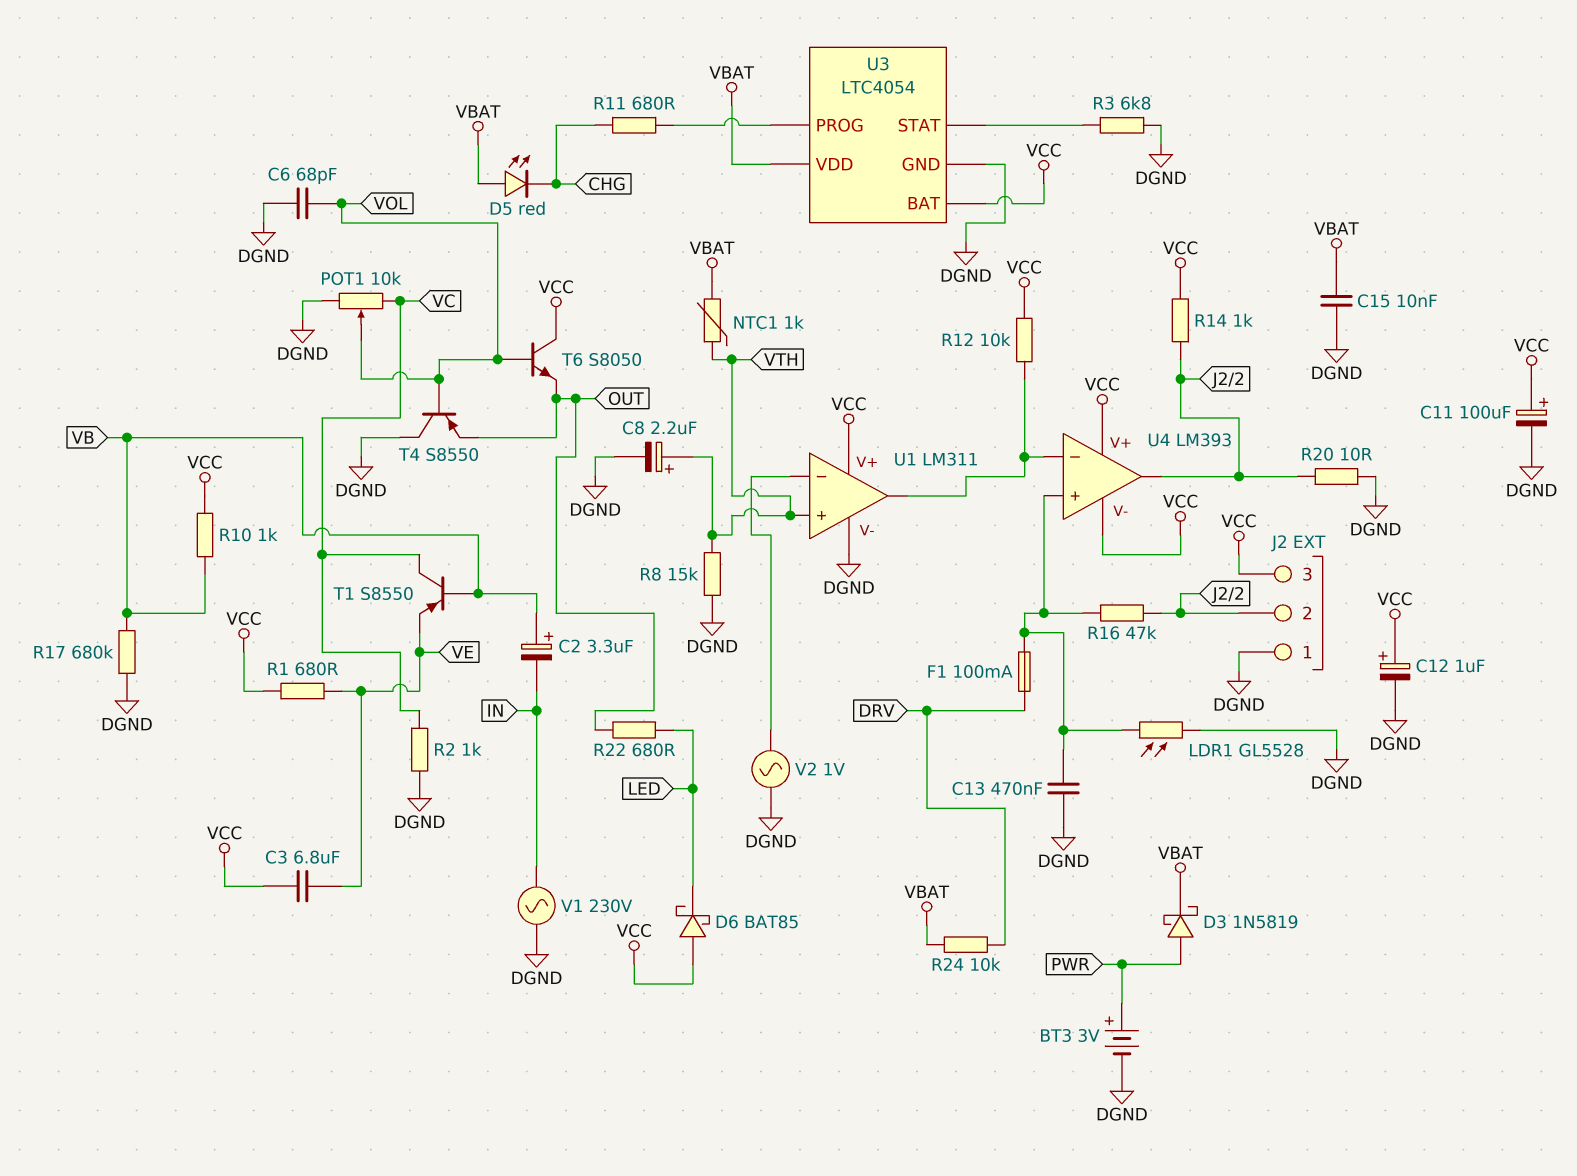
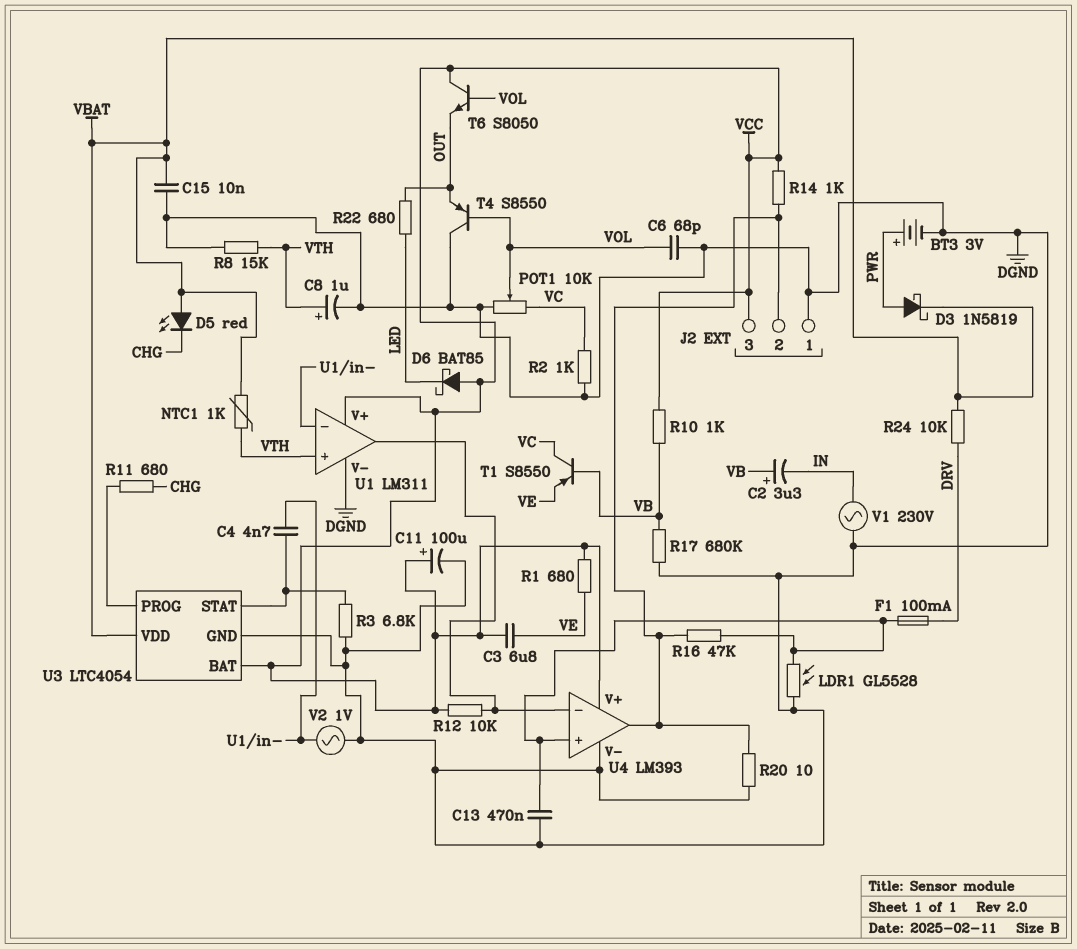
C4: none -> 4.7nF (U1/in-, U3/STAT)
C8: 2.2uF (plus VTH, minus DGND) -> 1uF (plus VTH, minus DGND)
C12: 1uF (plus VCC, minus DGND) -> none
U4 pin V-: VCC -> DGND

